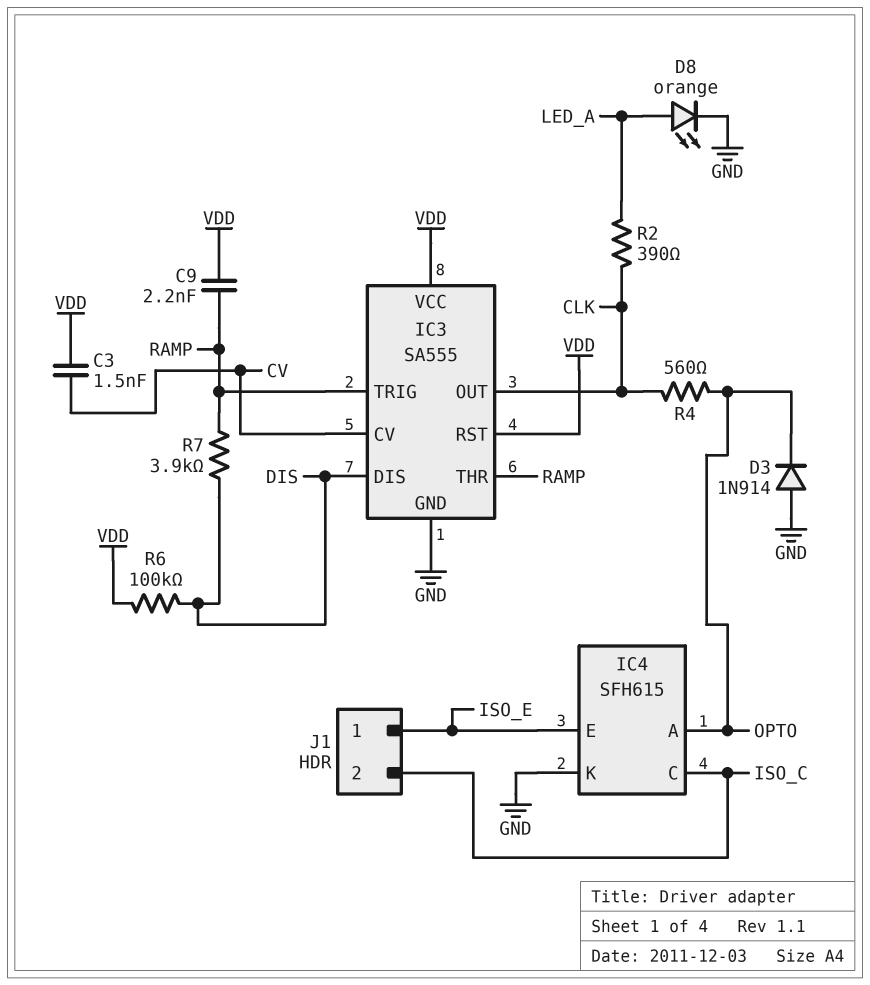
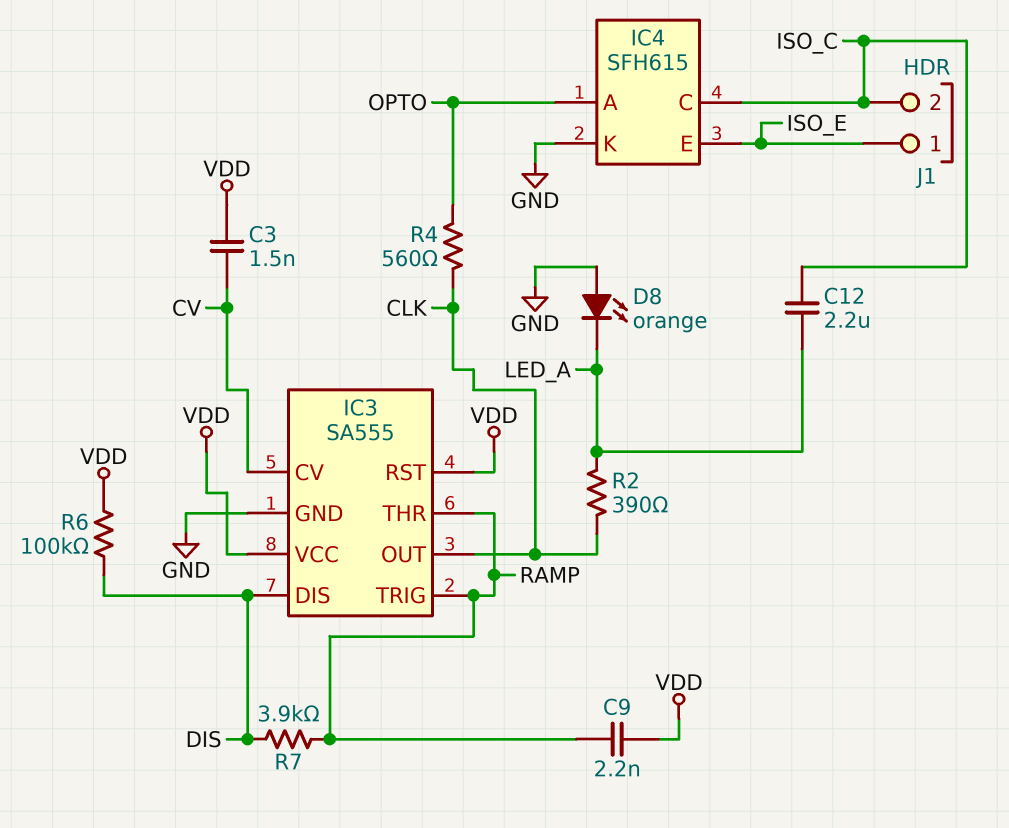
C12: none -> 2.2uF (ISO_C, LED_A)
D3: diode 1N914 (A GND, K OPTO) -> none
D8: LED orange (A LED_A, K GND) -> LED orange (A GND, K LED_A)

